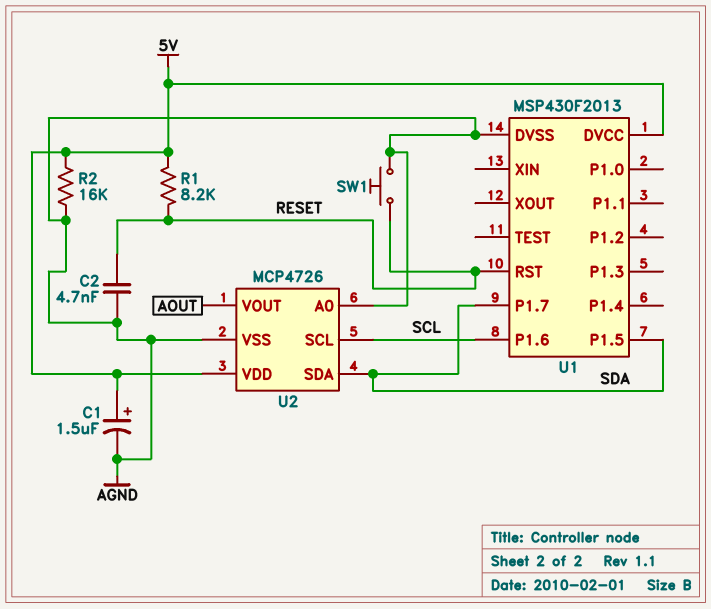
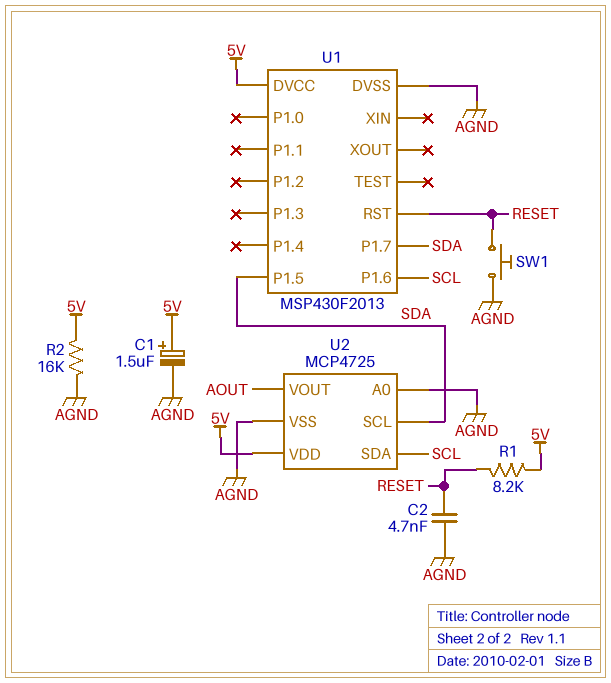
U2: MCP4726 -> MCP4725
U2 pin SCL: SCL -> SDA
U2 pin SDA: SDA -> SCL

